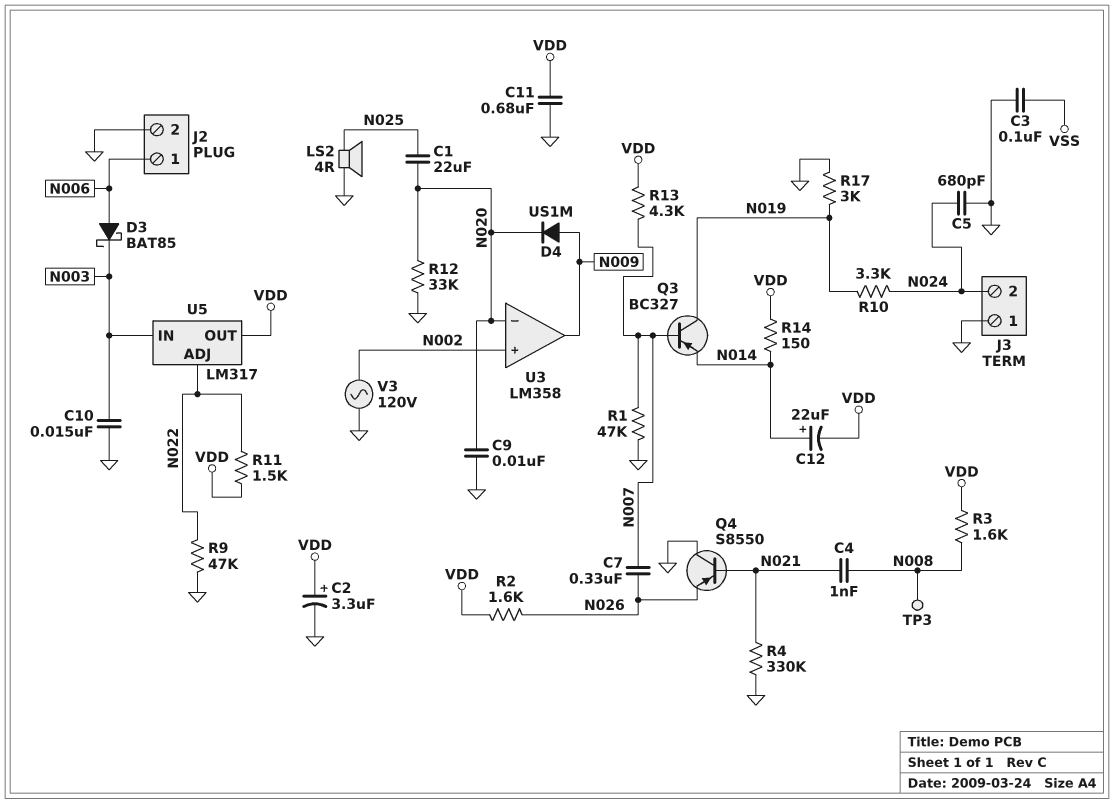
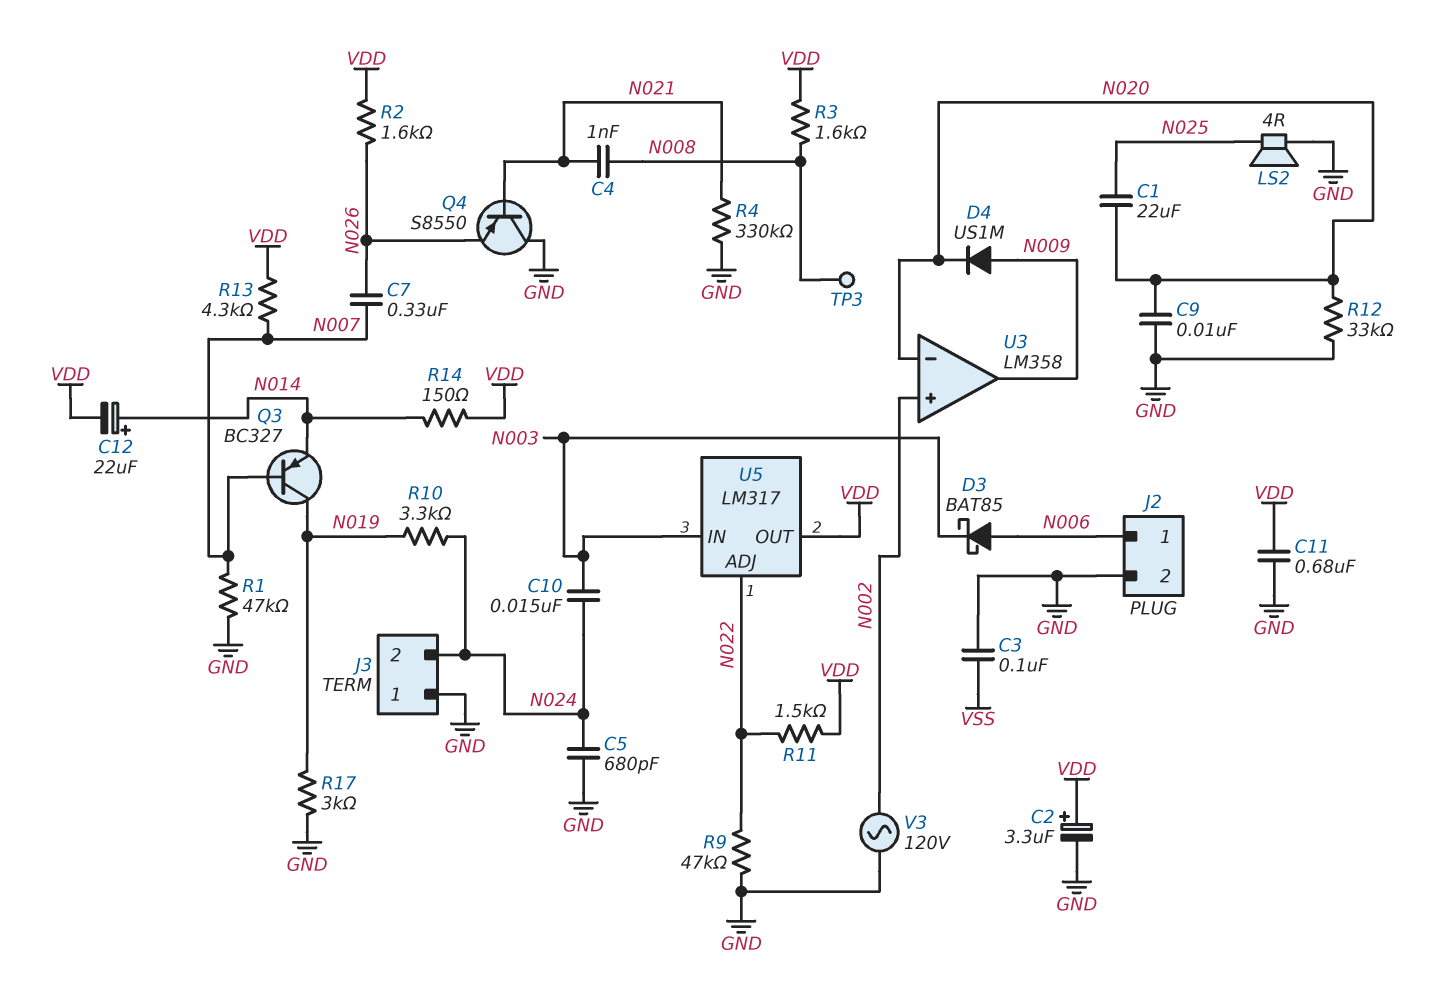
C10: 15nF (GND, N003) -> 15nF (N003, N024)

